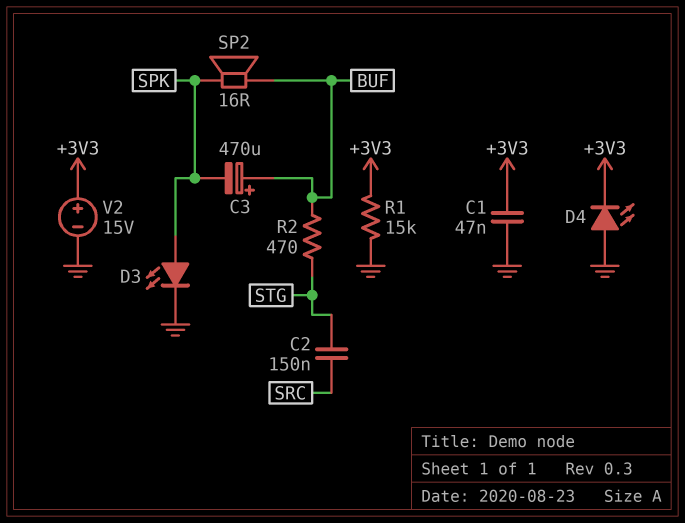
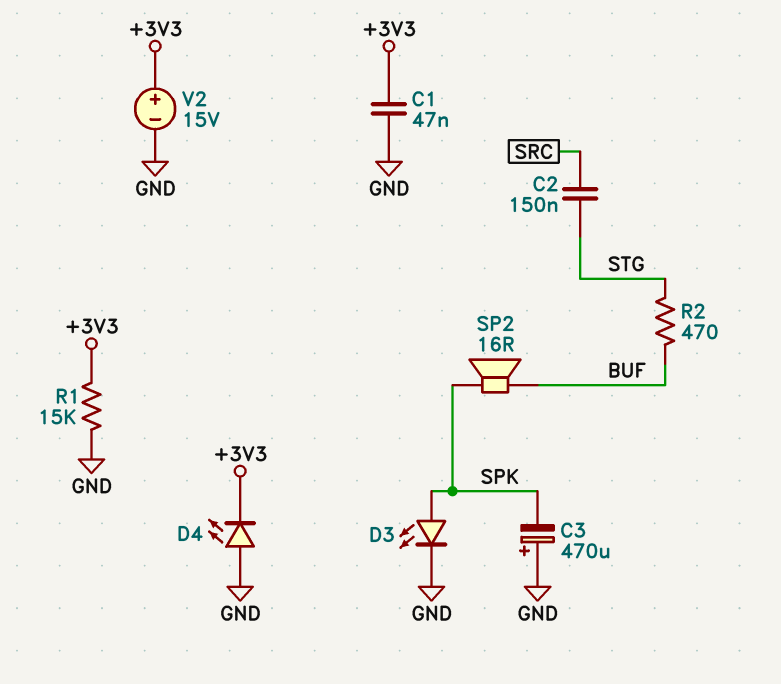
C3: 470uF (plus BUF, minus SPK) -> 470uF (plus GND, minus SPK)

